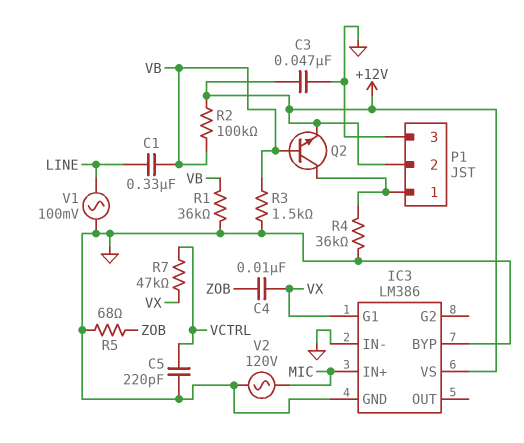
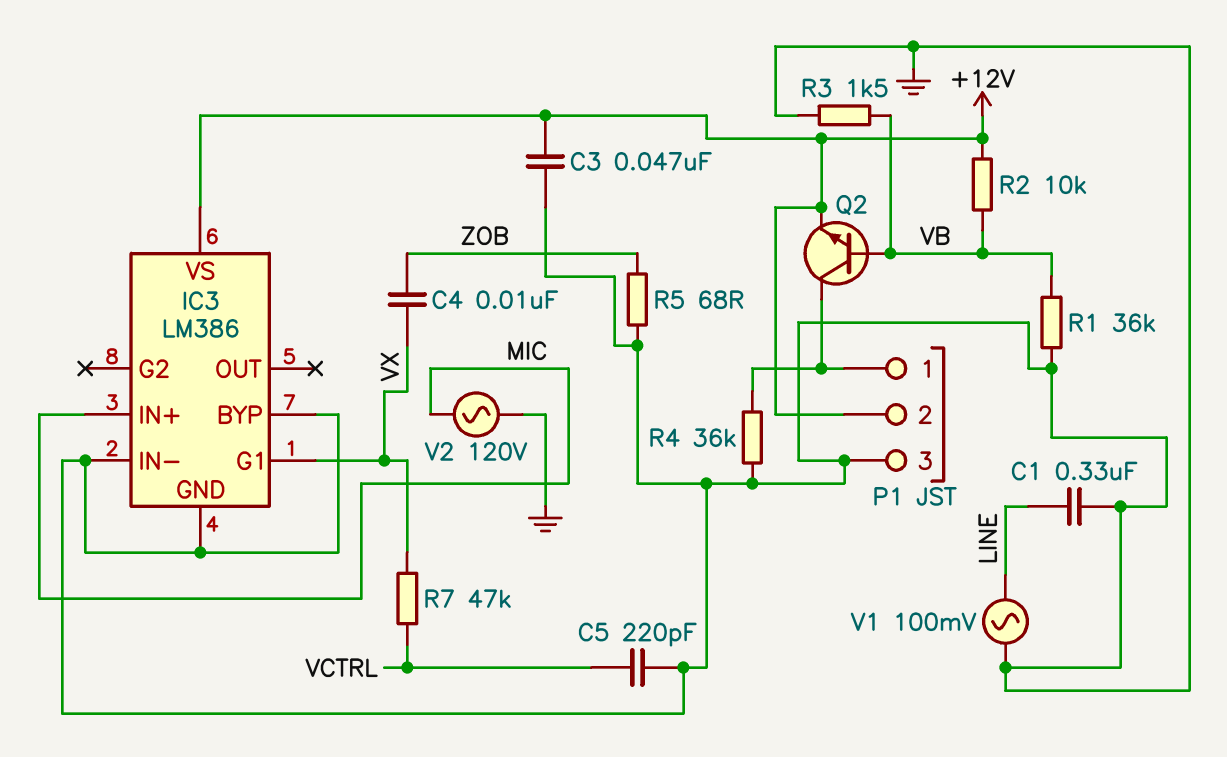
C1: 330nF (LINE, VB) -> 330nF (GND, LINE)
R2: 100k (+12V, VB) -> 10k (+12V, VB)

